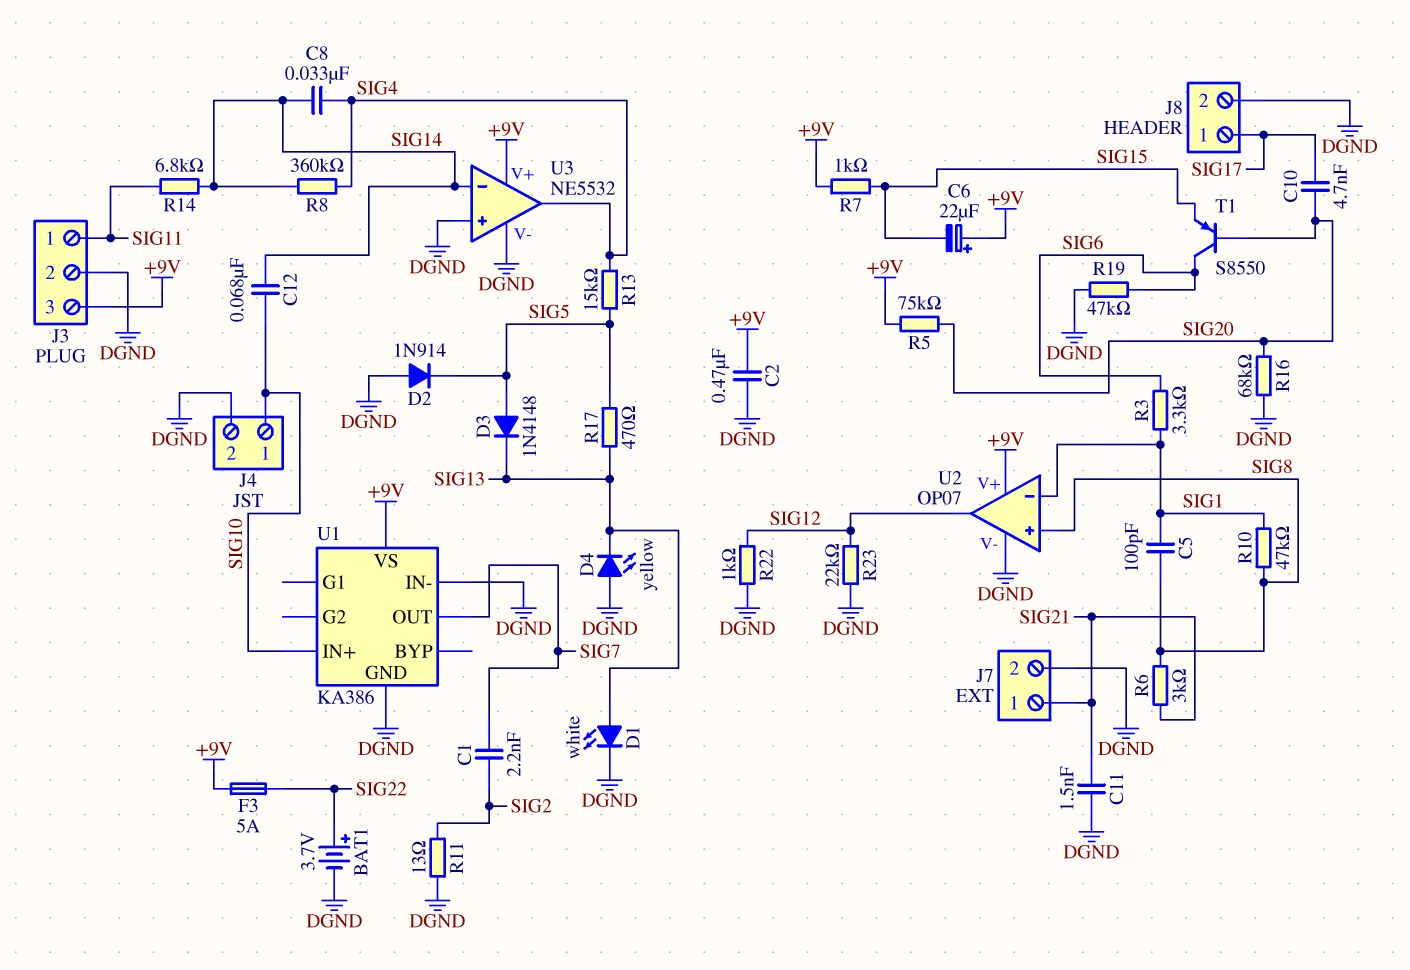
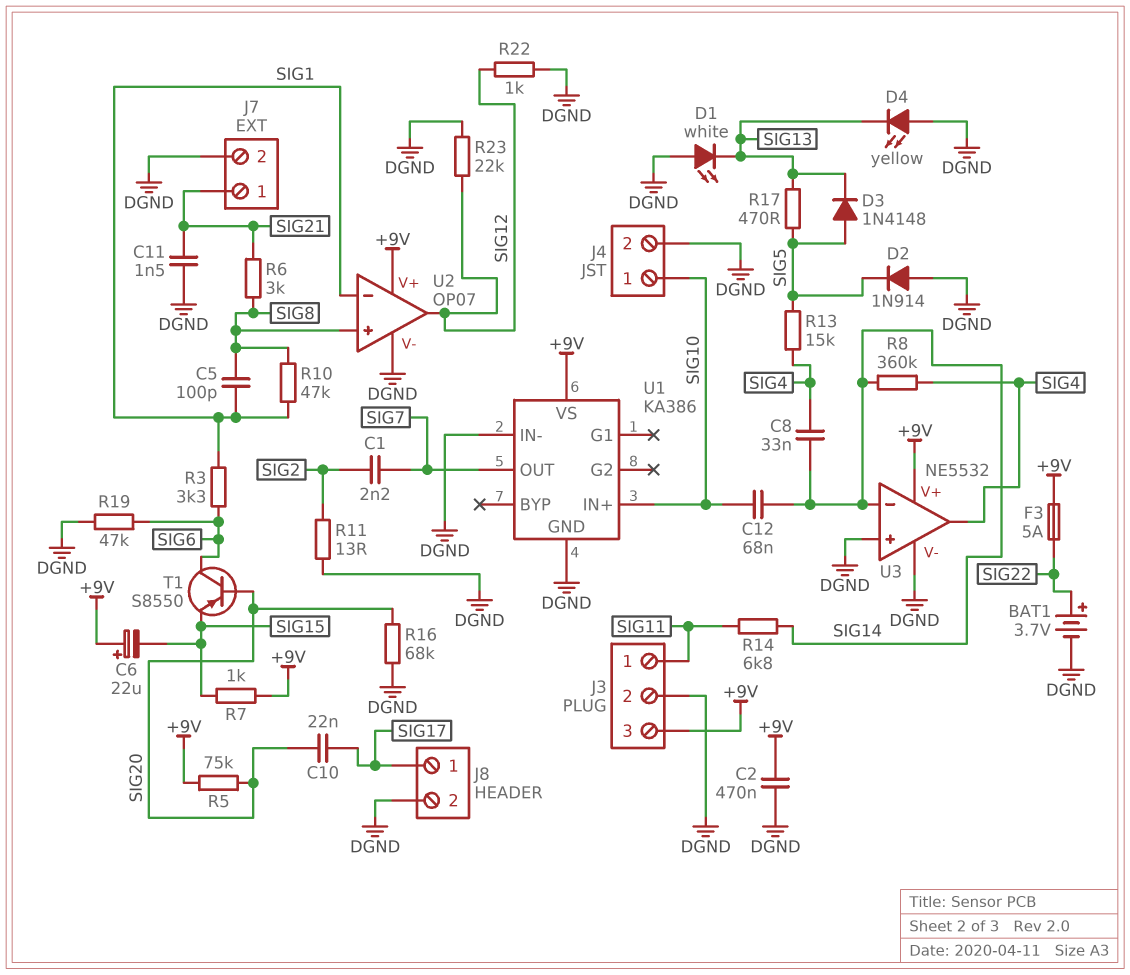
C10: 4.7nF (SIG17, SIG20) -> 22nF (SIG17, SIG20)
D1: LED white (A SIG13, K DGND) -> LED white (A DGND, K SIG13)

